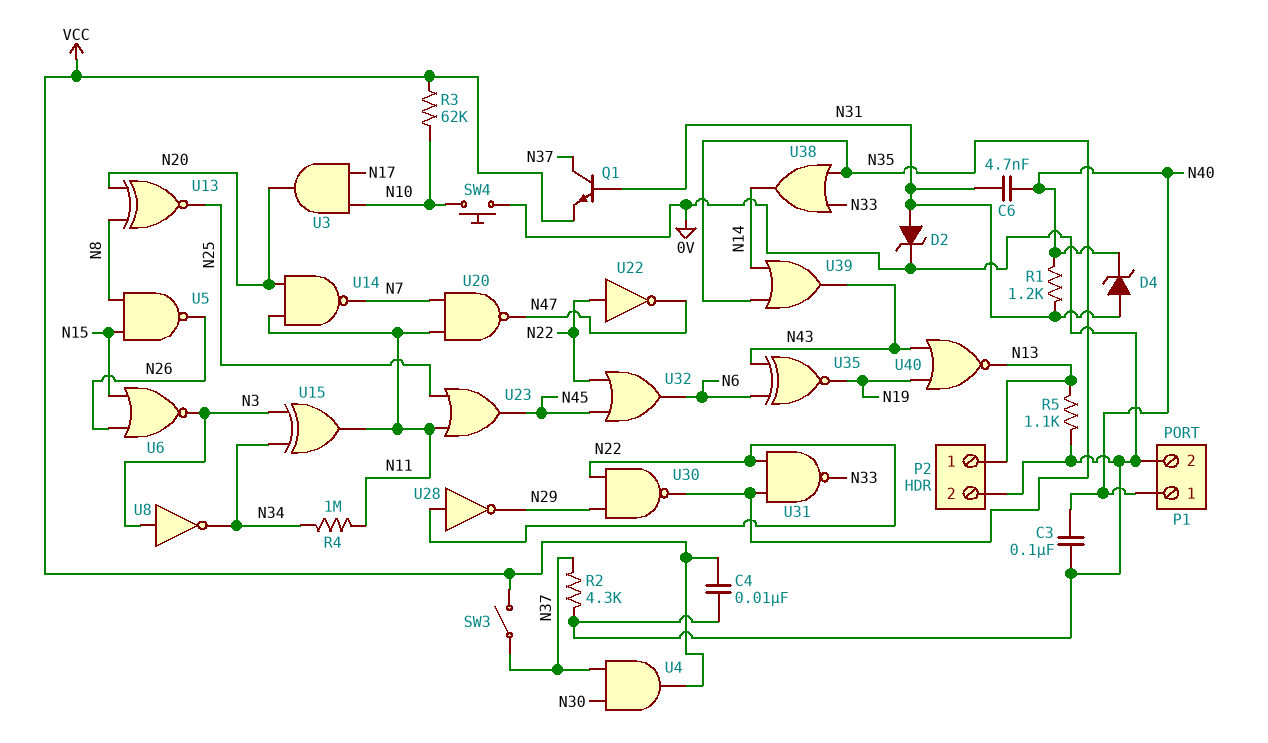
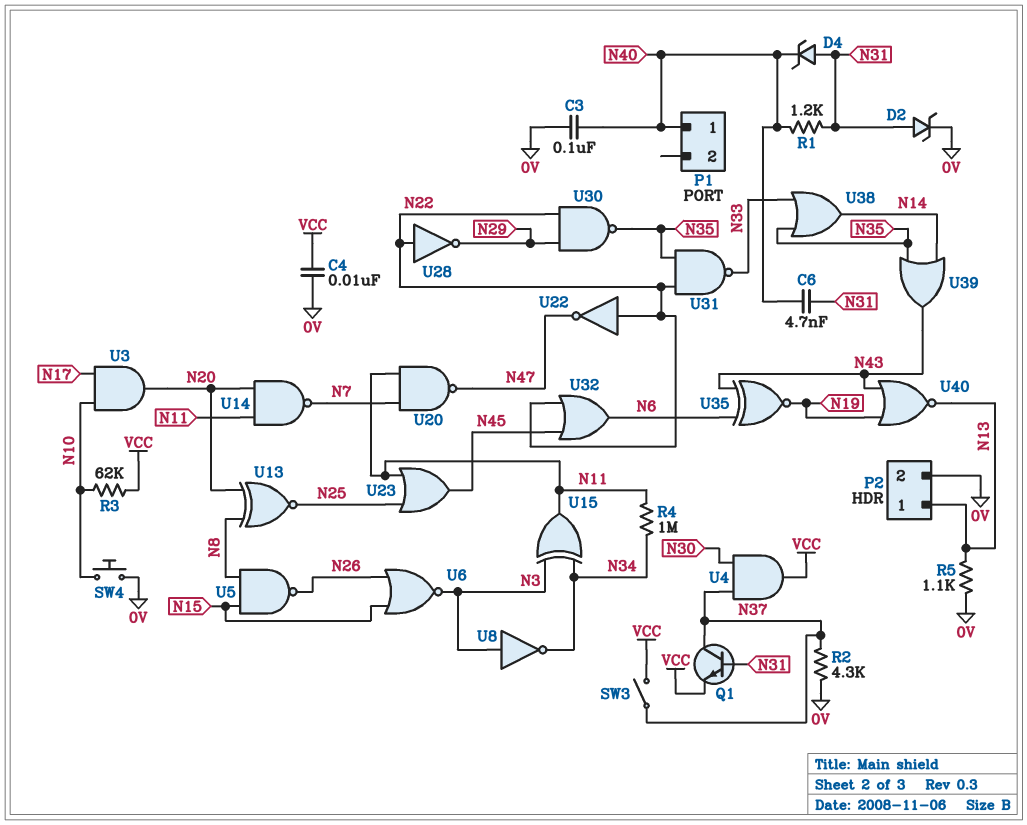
P1 pin 2: 0V -> none

